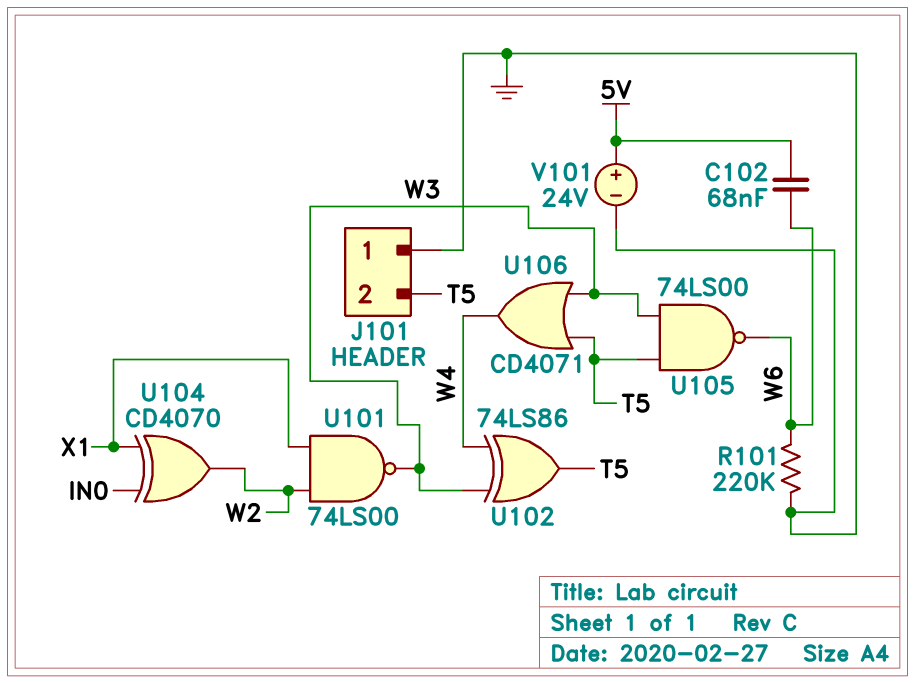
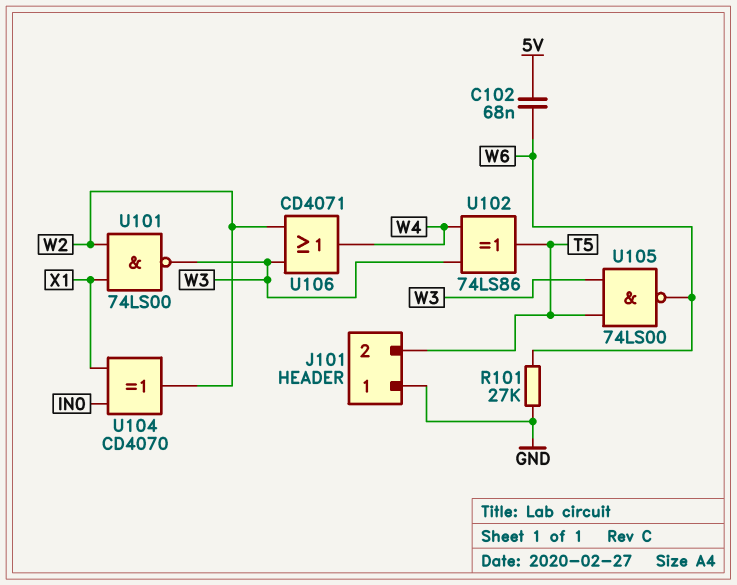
R101: 220k (GND, W6) -> 27k (GND, W6)
U106: OR CD4071 (in T5, in W3, out W4) -> OR CD4071 (in W2, in W3, out W4)
V101: 24V (plus 5V, minus GND) -> none

